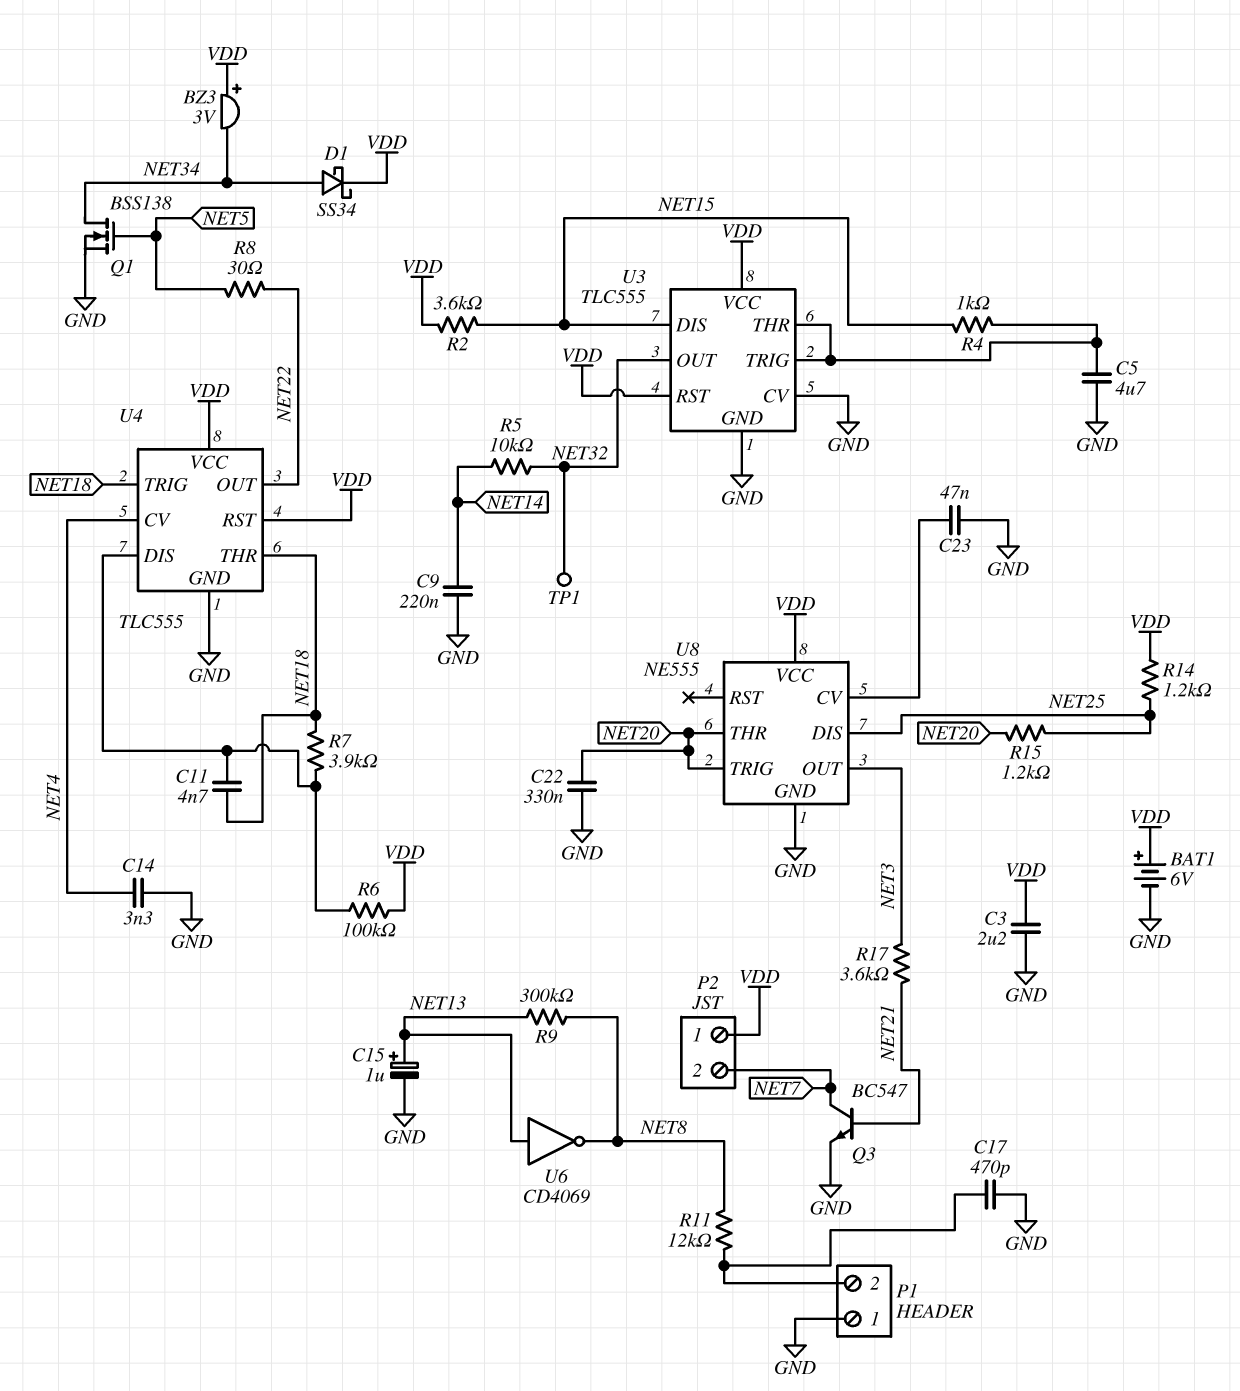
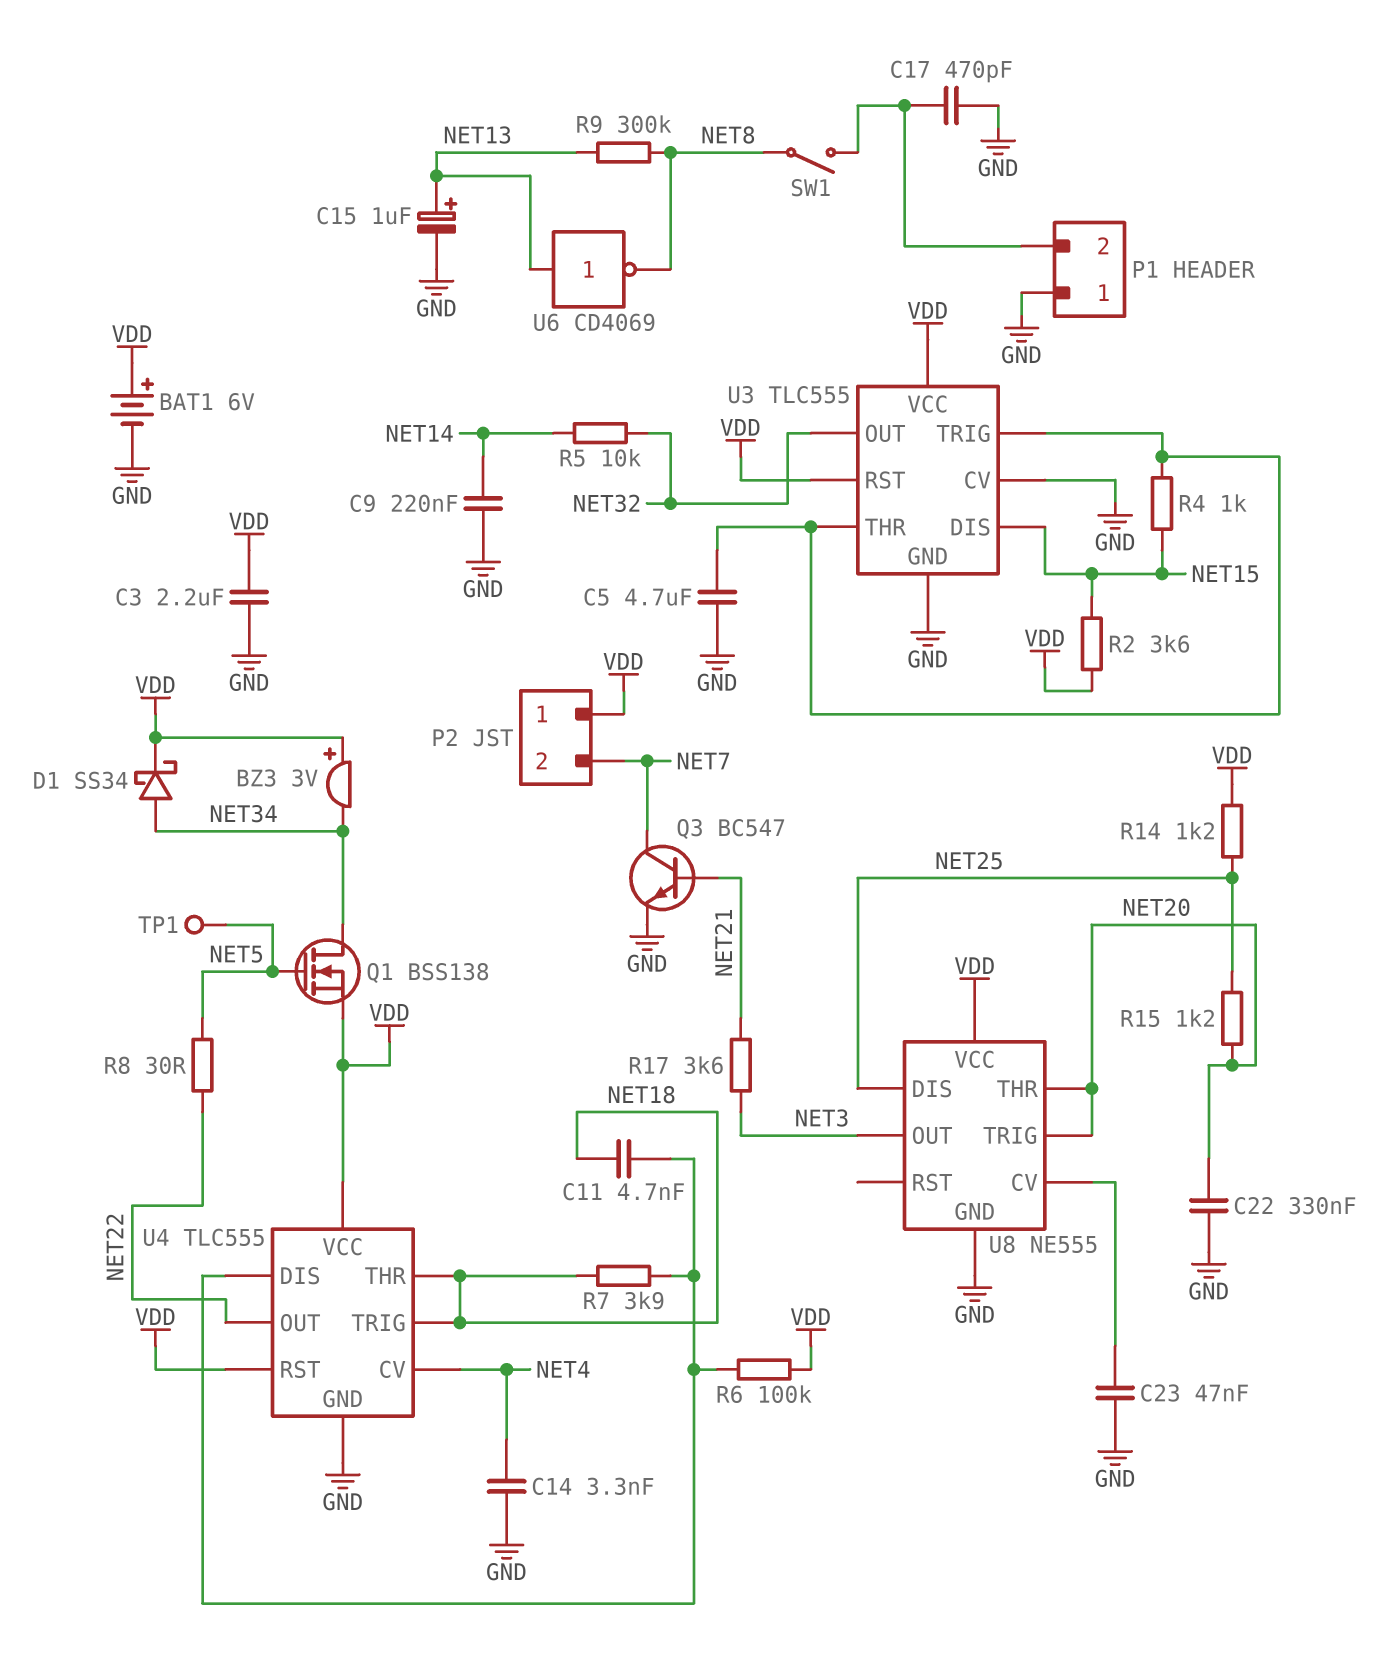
Q1: NMOS BSS138 (G NET5, D NET34, S GND) -> NMOS BSS138 (G NET5, D NET34, S VDD)
R11: 12k (NET8, P1/2) -> none
SW1: none -> switch (NET8, P1/2)
TP1: test point (NET32) -> test point (NET5)

